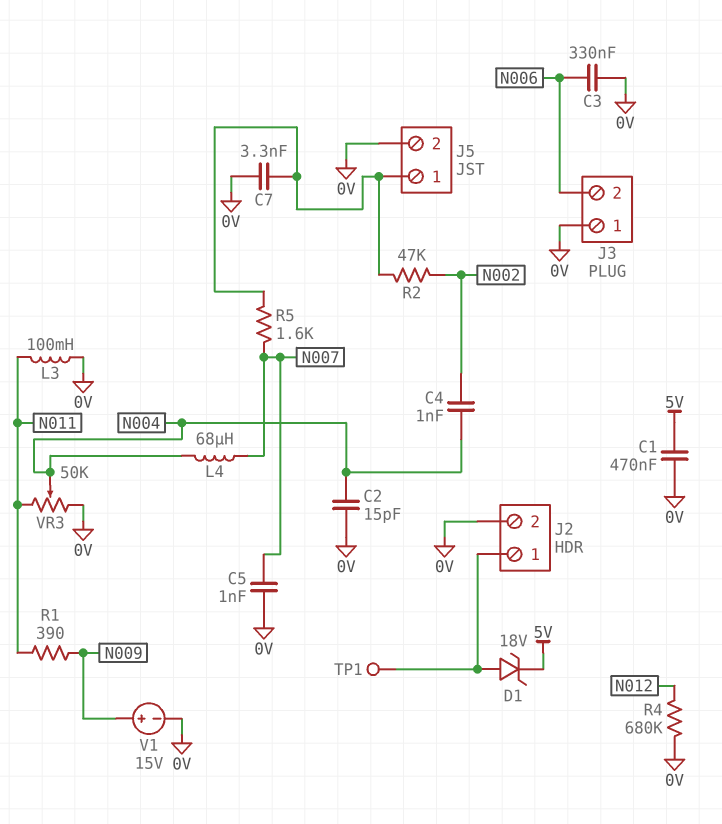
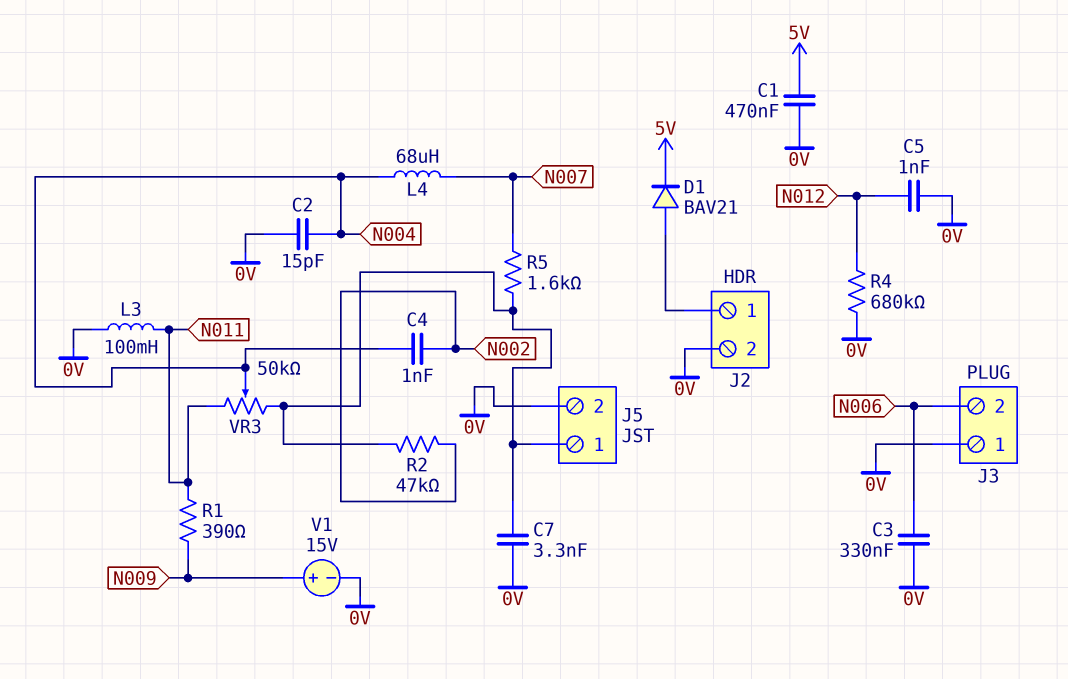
C5: 1nF (0V, N007) -> 1nF (0V, N012)
D1: zener 18V (A J2/1, K 5V) -> diode BAV21 (A J2/1, K 5V)
TP1: test point (J2/1) -> none
VR3: 50k (0V, N011, wiper N004) -> 50k (J5/1, N011, wiper N004)

